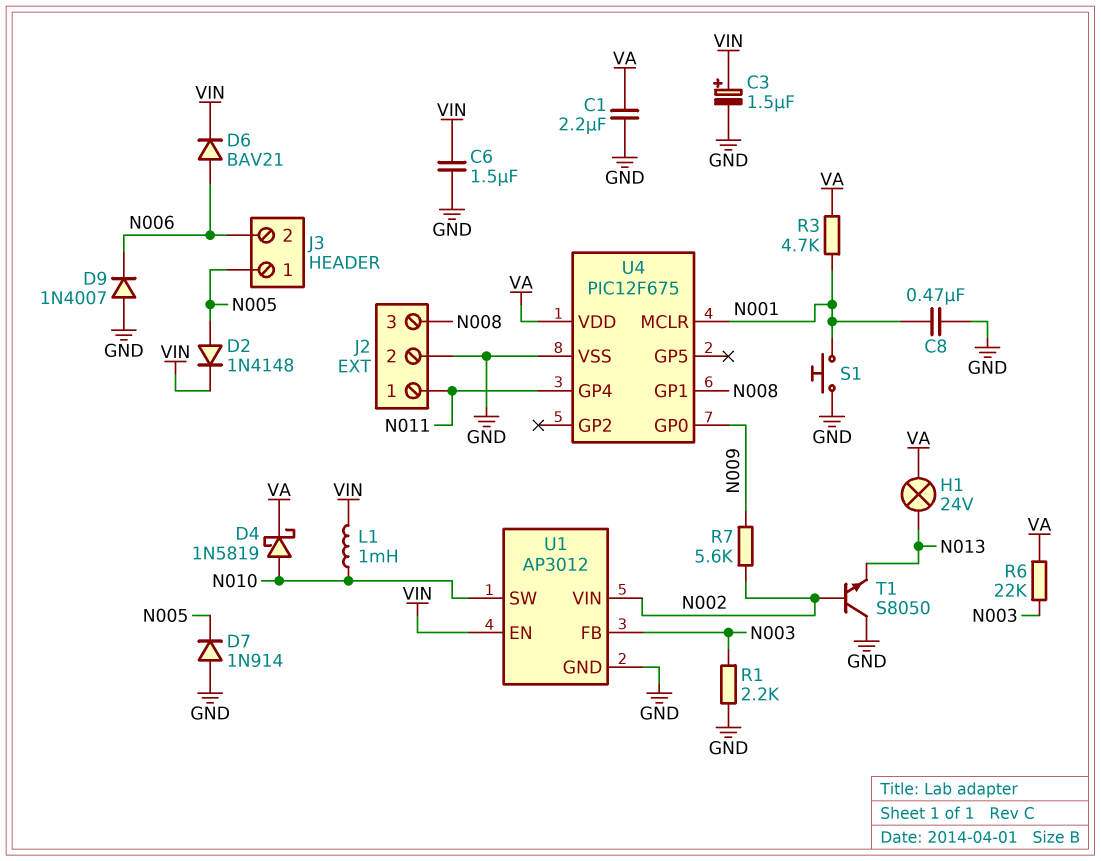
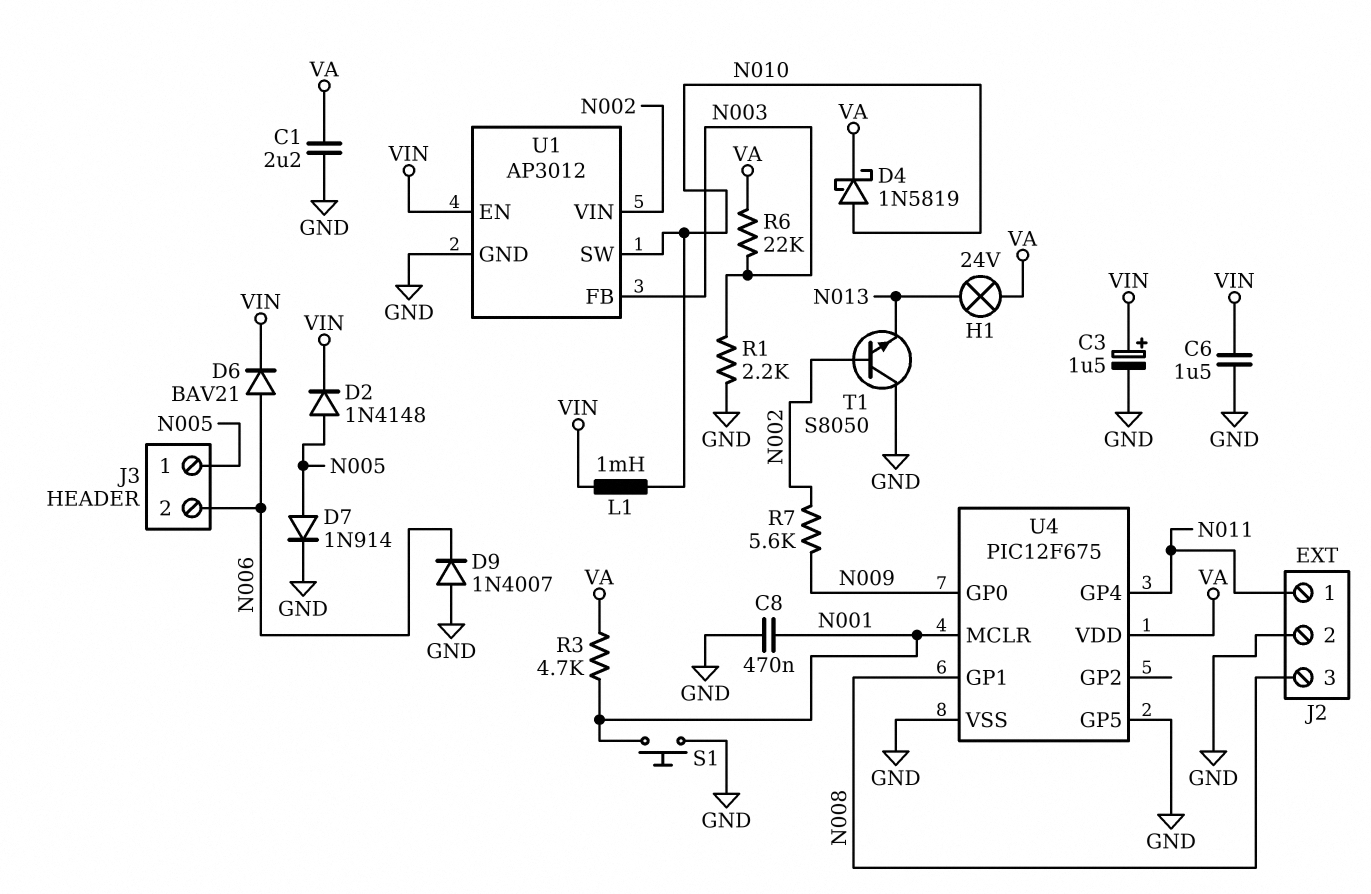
D7: diode 1N914 (A GND, K N005) -> diode 1N914 (A N005, K GND)
U4 pin GP5: none -> GND

